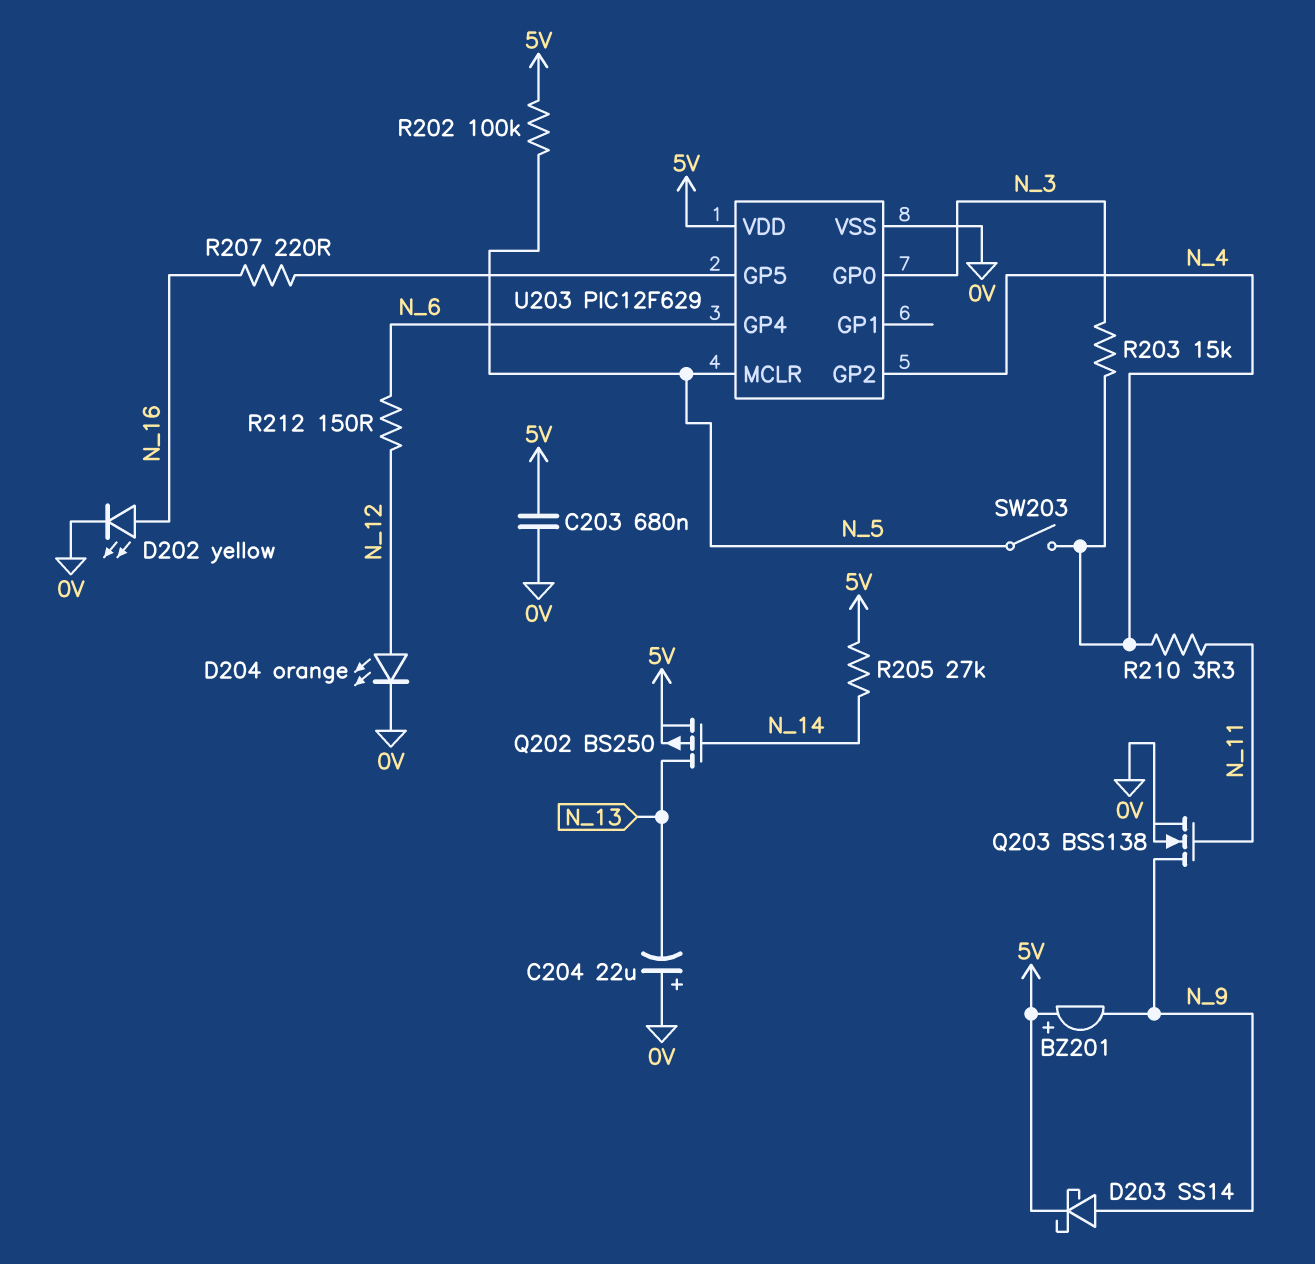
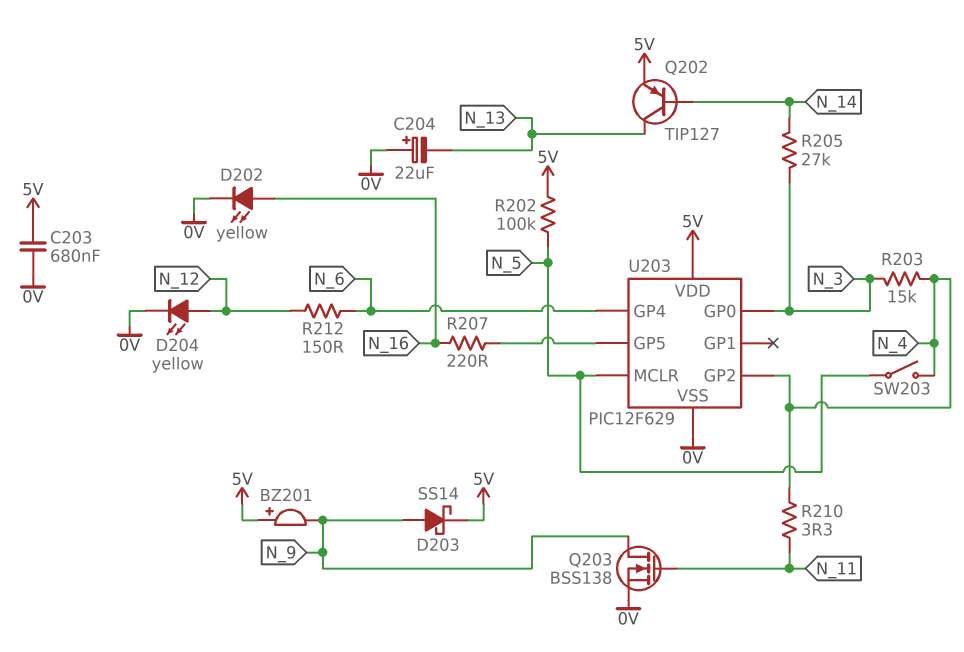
D204: LED orange (A N_12, K 0V) -> LED yellow (A N_12, K 0V)
Q202: PMOS BS250 (G N_14, D N_13, S 5V) -> PNP TIP127 (B N_14, C N_13, E 5V)
R205: 27k (5V, N_14) -> 27k (N_3, N_14)

